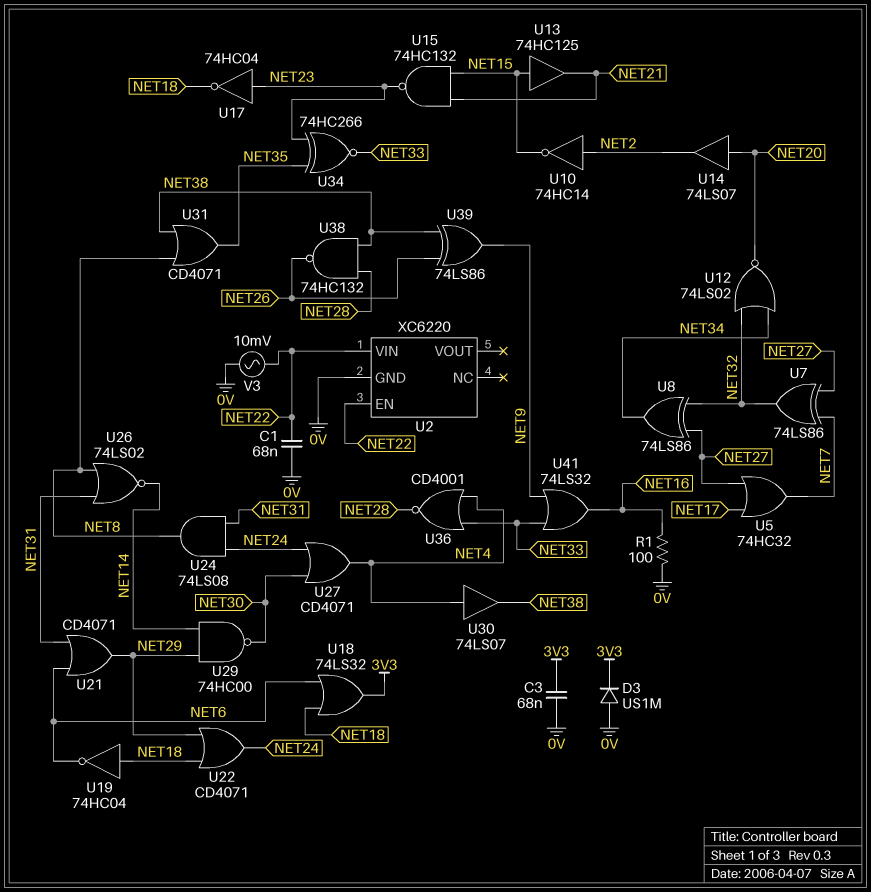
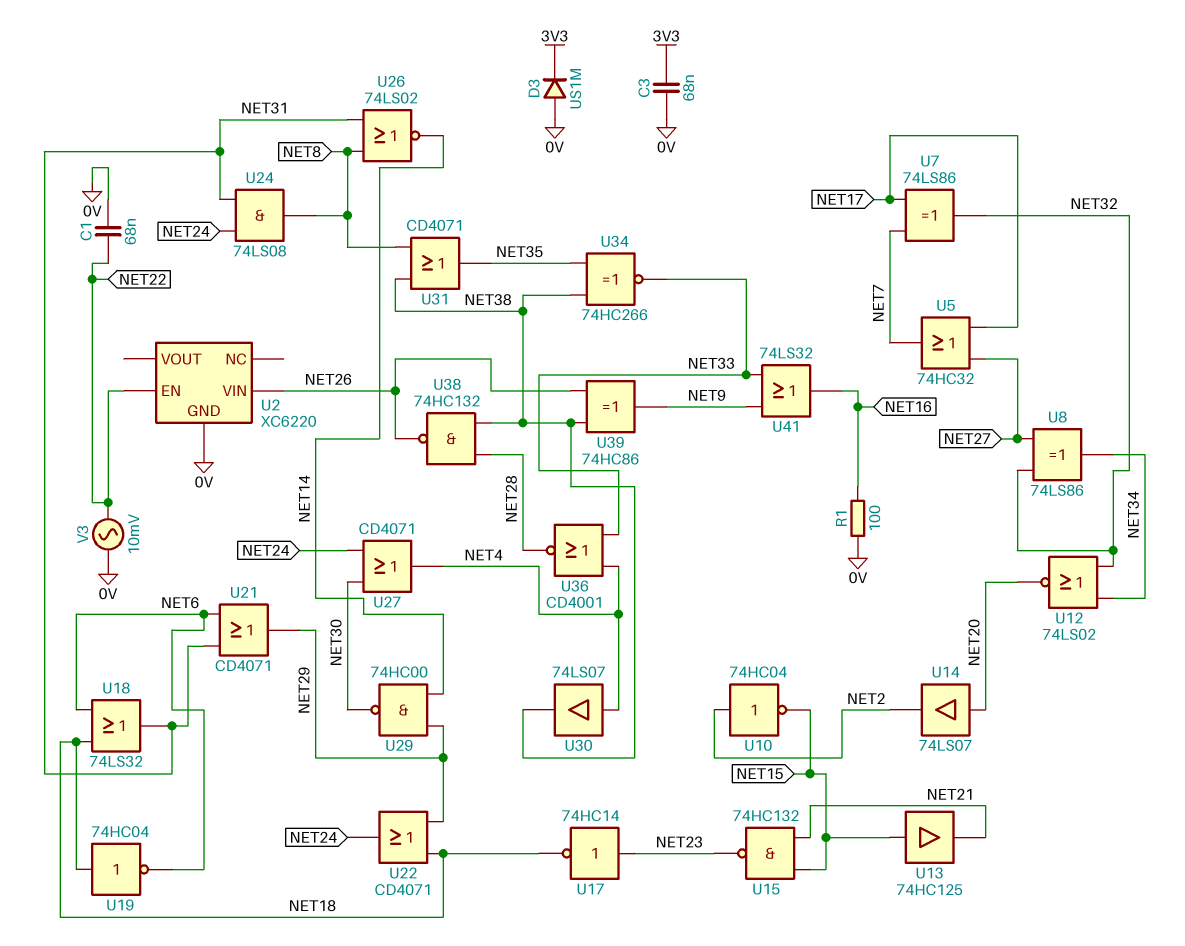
U2 pin VIN: NET22 -> NET26
U7: XOR 74LS86 (in NET7, in NET27, out NET32) -> XOR 74LS86 (in NET7, in NET17, out NET32)
U10: NOT 74HC14 (in NET2, out NET15) -> NOT 74HC04 (in NET2, out NET15)
U17: NOT 74HC04 (in NET23, out NET18) -> NOT 74HC14 (in NET23, out NET18)
U18: OR 74LS32 (in NET6, in NET18, out 3V3) -> OR 74LS32 (in NET6, in NET18, out NET31)
U34: XNOR 74HC266 (in NET23, in NET35, out NET33) -> XNOR 74HC266 (in NET35, in NET38, out NET33)
U39: XOR 74LS86 (in NET26, in NET38, out NET9) -> XOR 74HC86 (in NET26, in NET38, out NET9)

